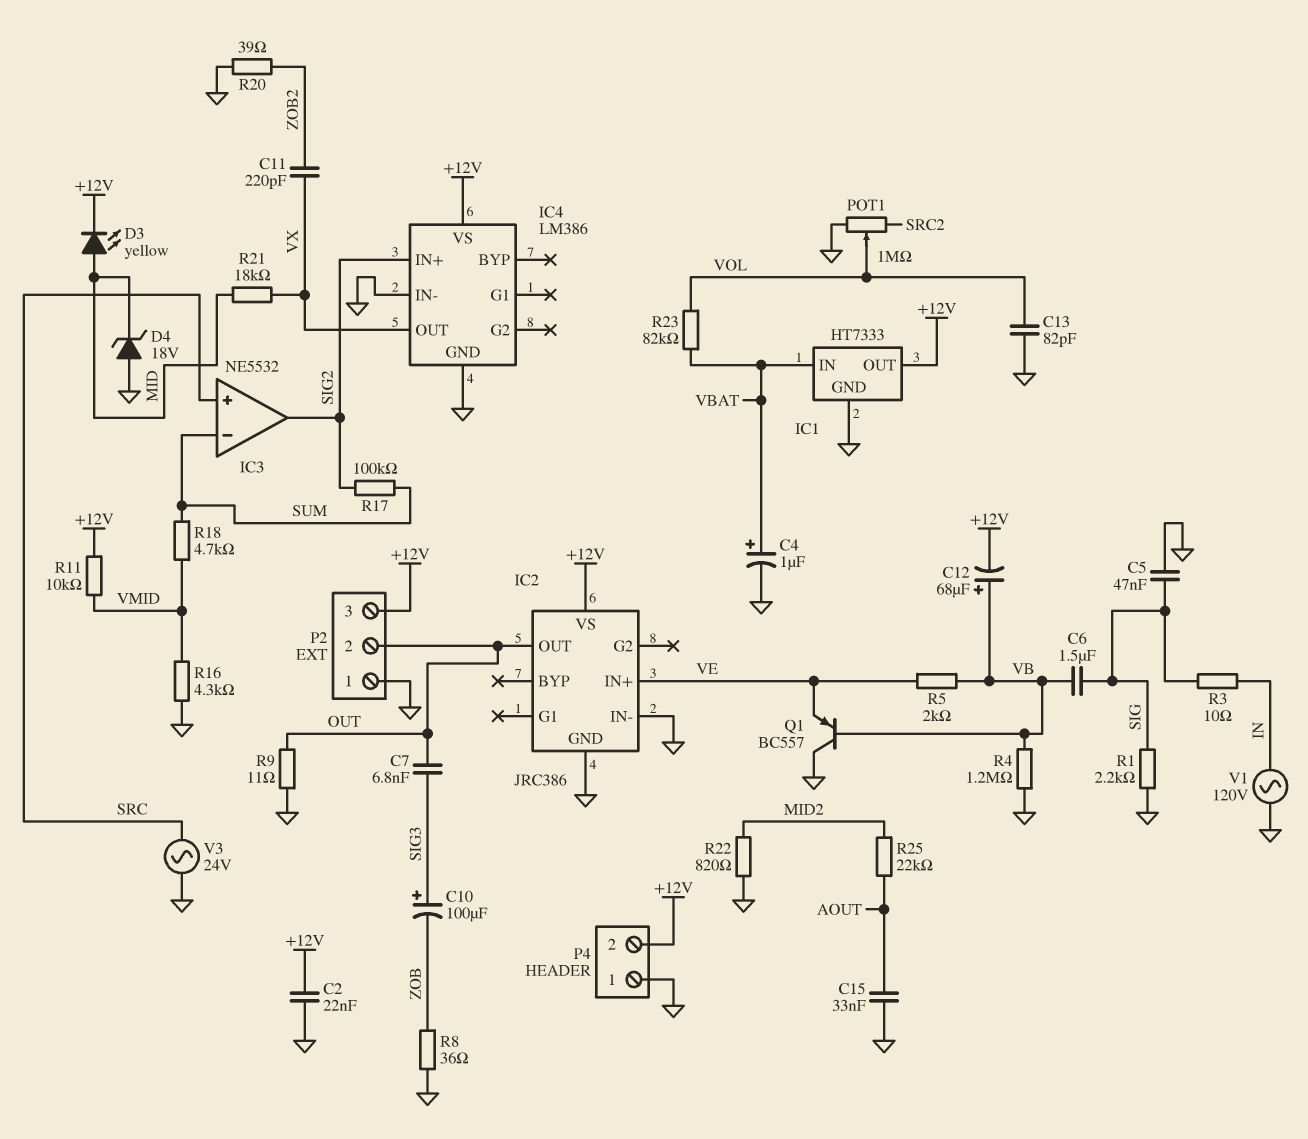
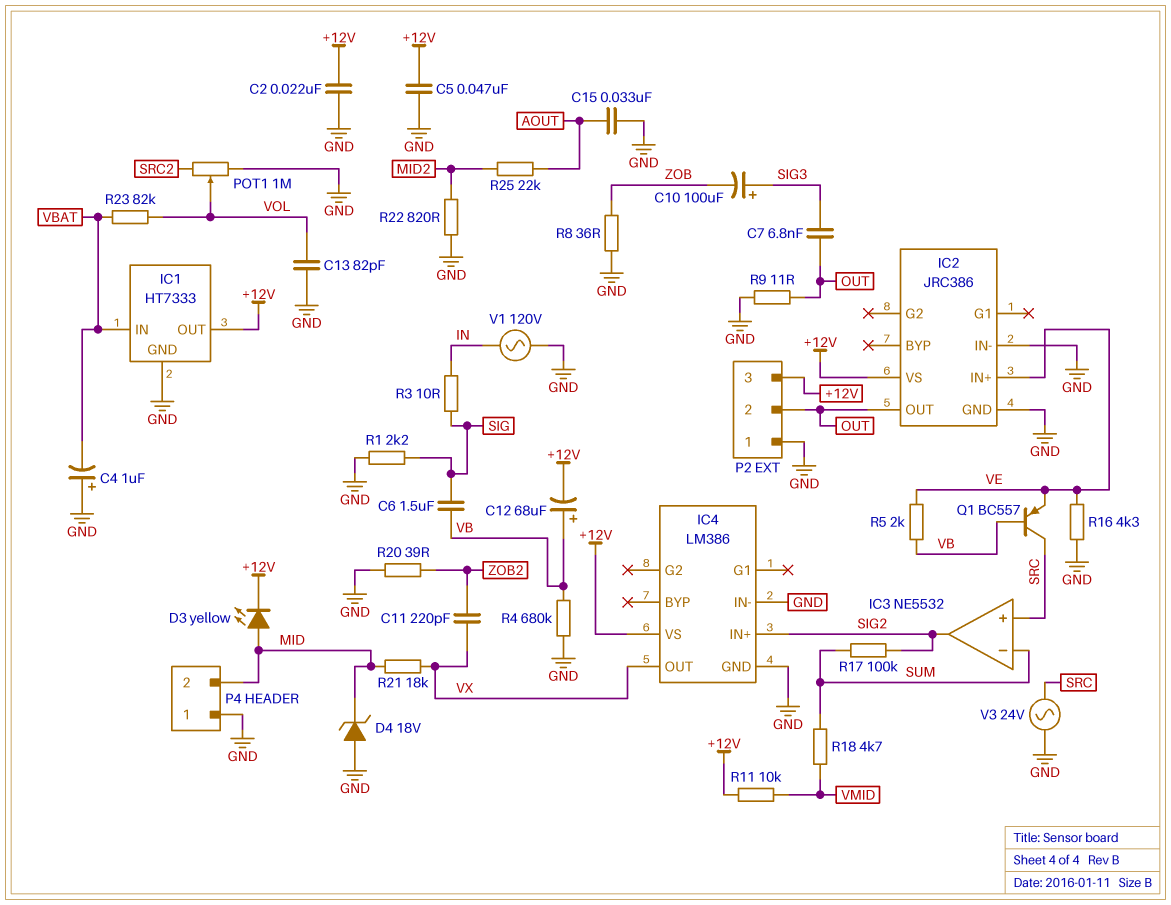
C4: 1uF (plus VBAT, minus GND) -> 1uF (plus GND, minus VBAT)
C5: 47nF (GND, SIG) -> 47nF (+12V, GND)
P4 pin 2: +12V -> MID
Q1: PNP BC557 (B VB, C GND, E VE) -> PNP BC557 (B VB, C SRC, E VE)
R4: 1.2M (GND, VB) -> 680k (GND, VB)
R16: 4.3k (GND, VMID) -> 4.3k (GND, VE)

